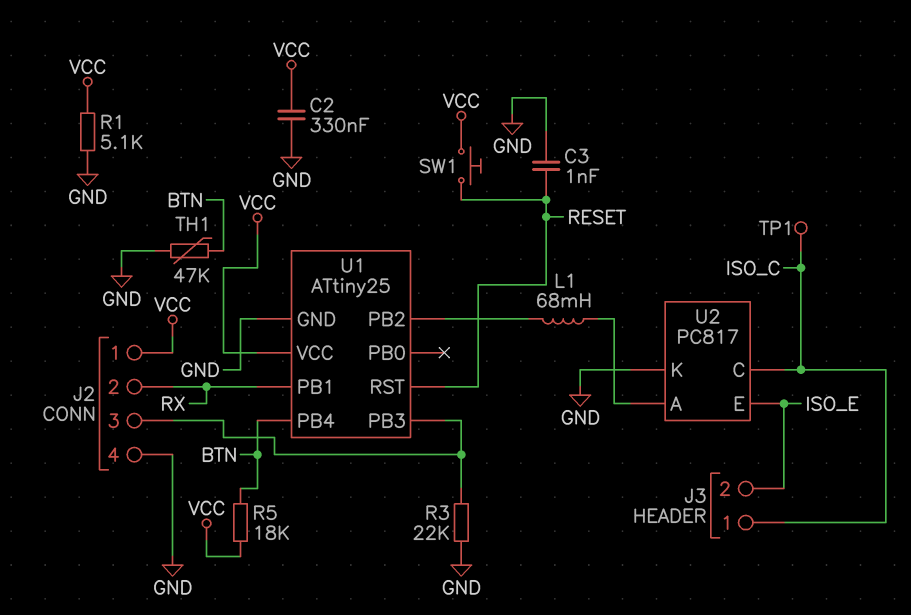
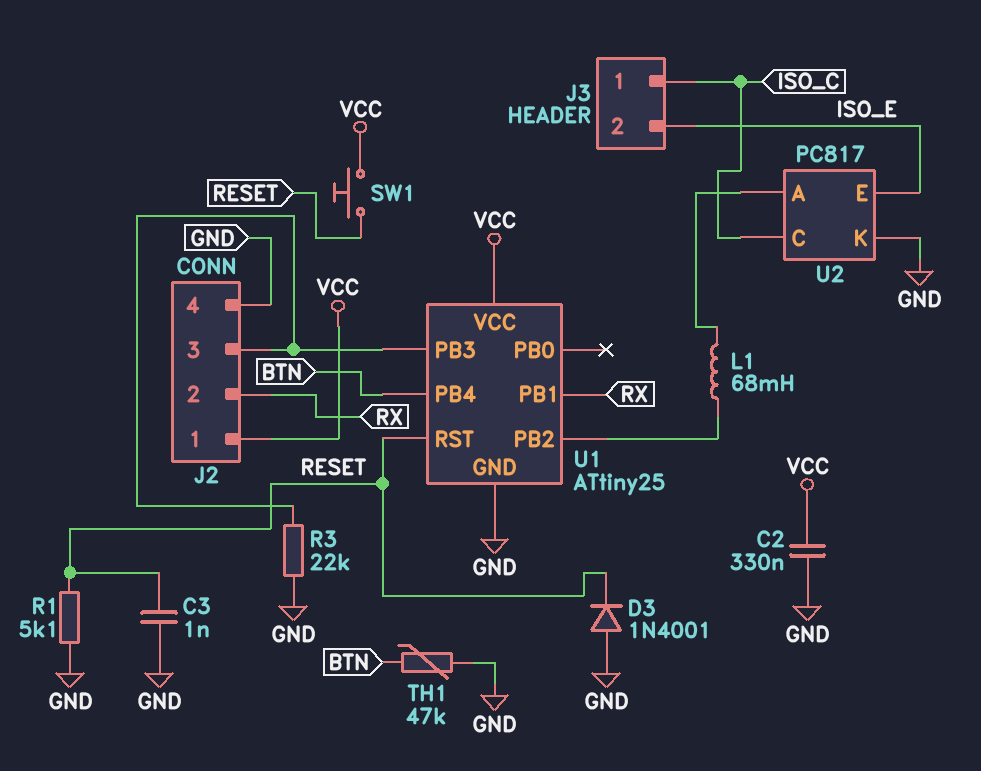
D3: none -> diode 1N4001 (A GND, K RESET)
R1: 5.1k (GND, VCC) -> 5.1k (GND, RESET)
R5: 18k (BTN, VCC) -> none
TP1: test point (ISO_C) -> none

